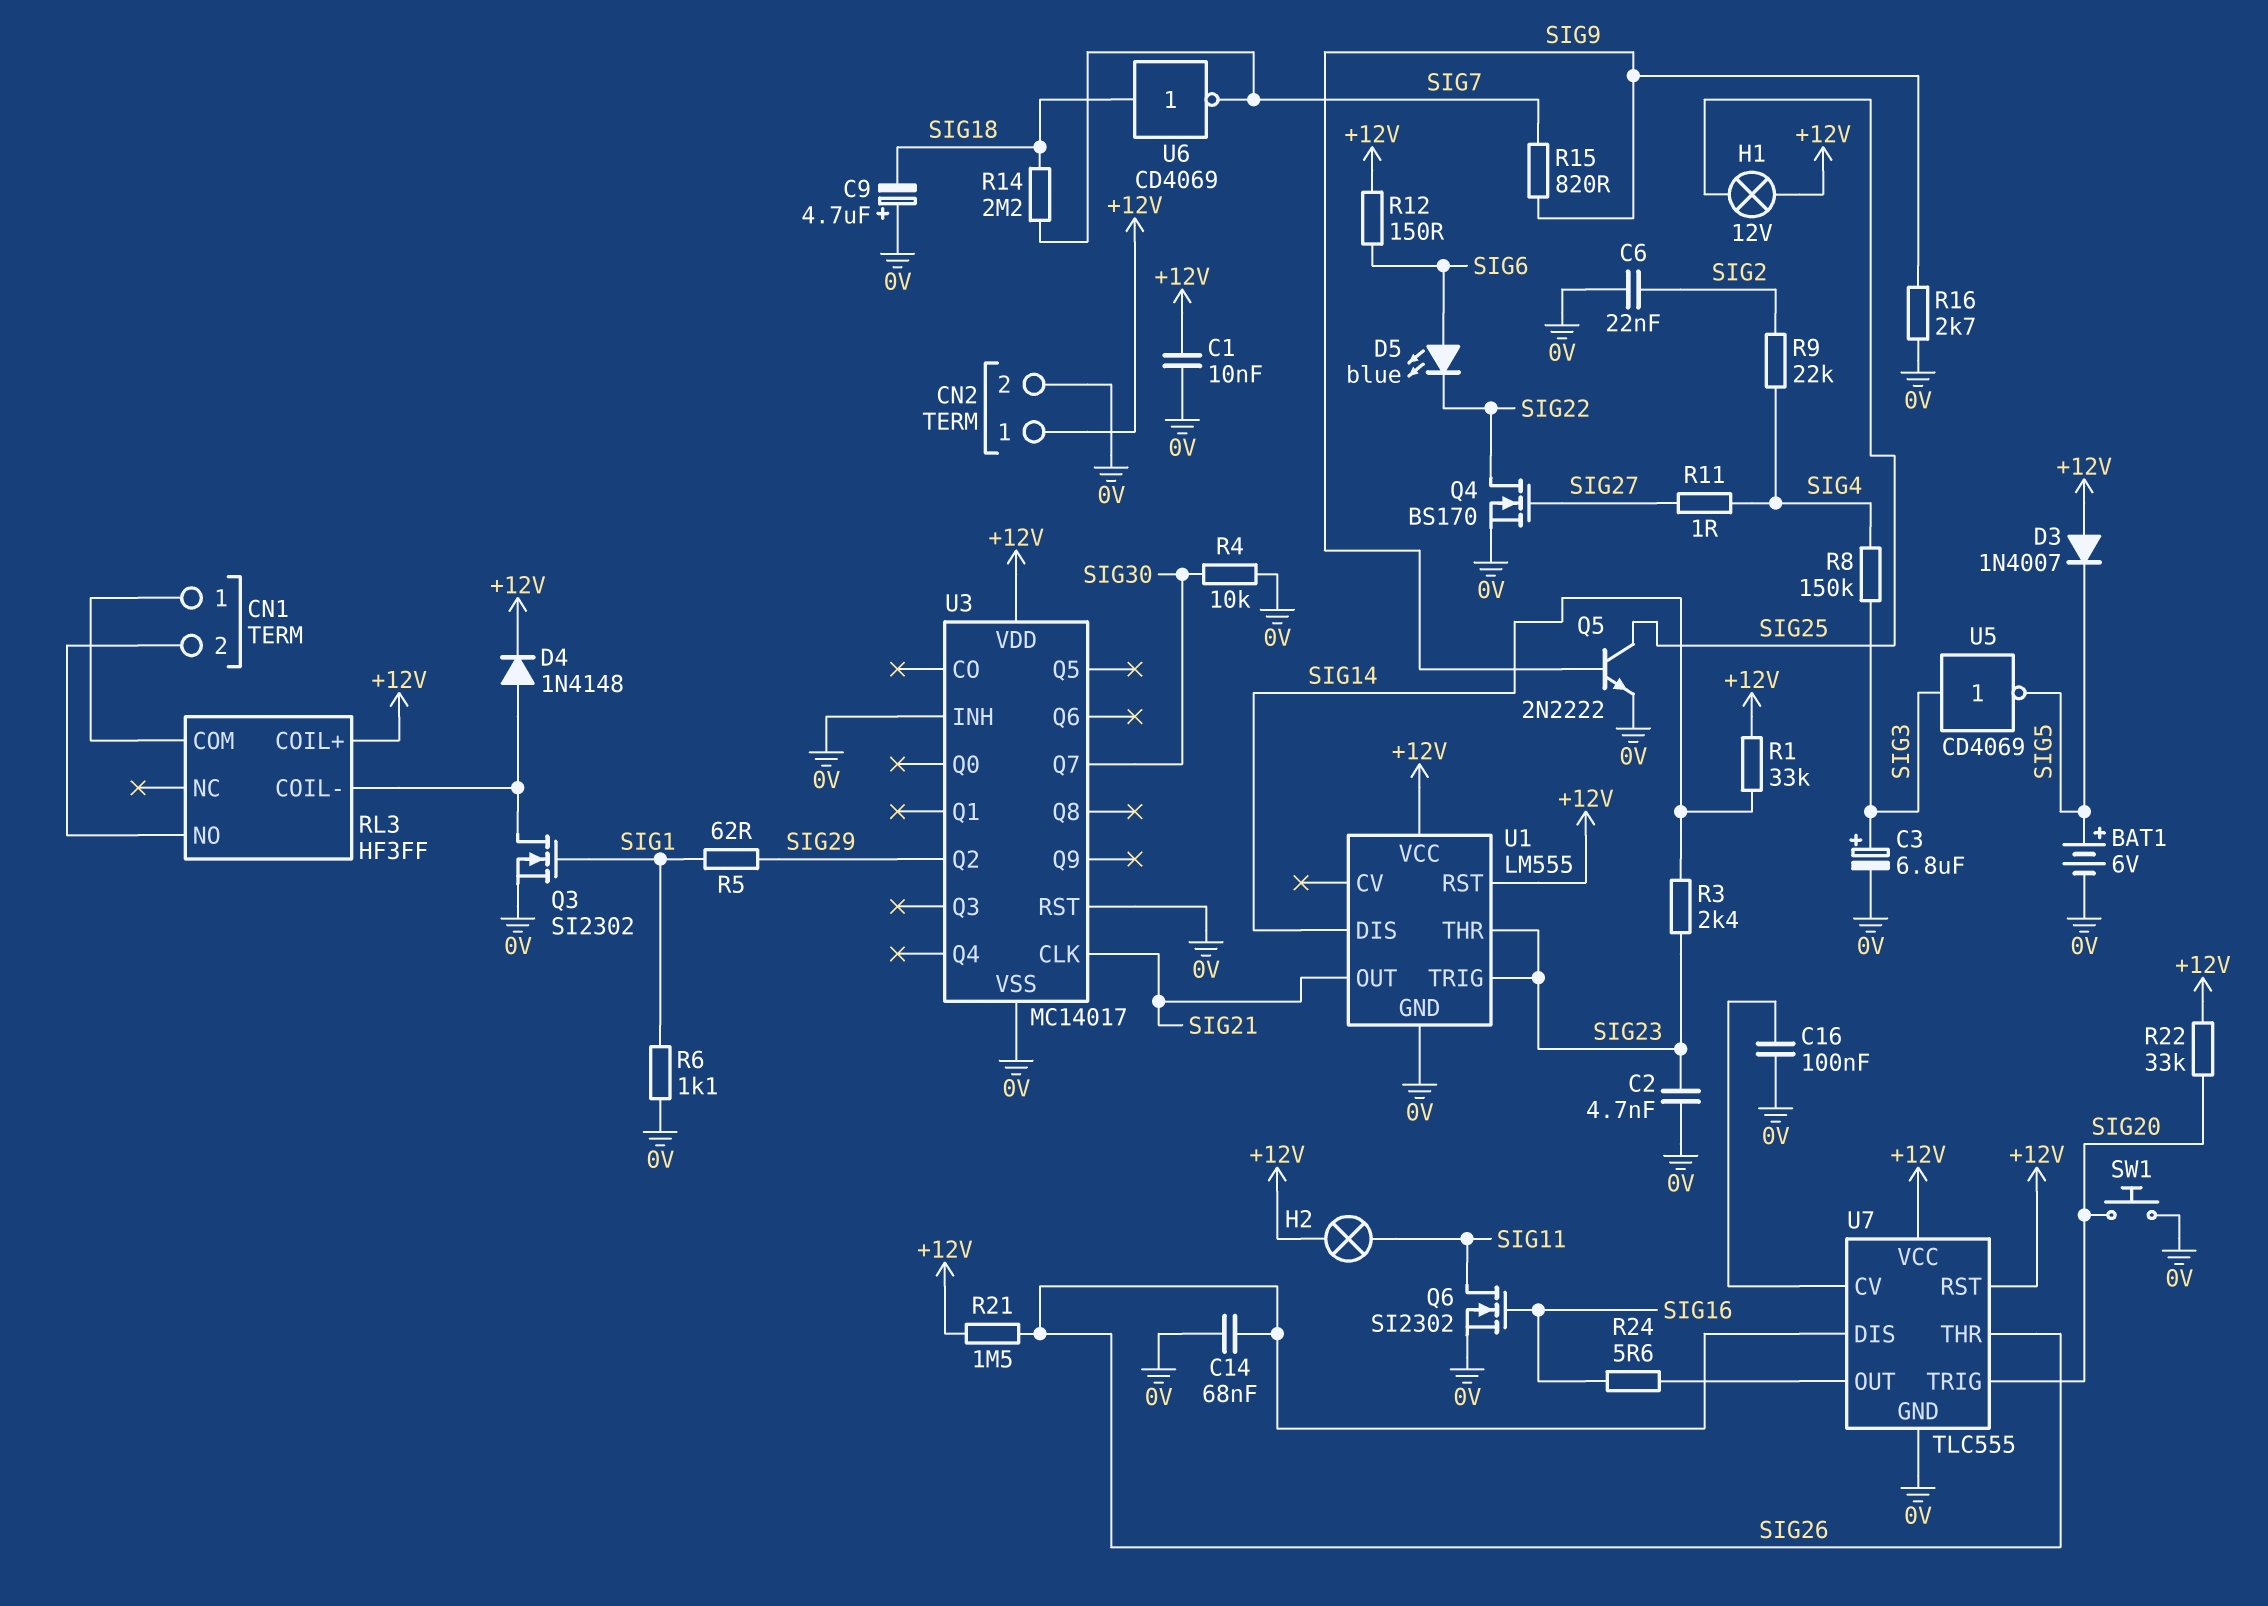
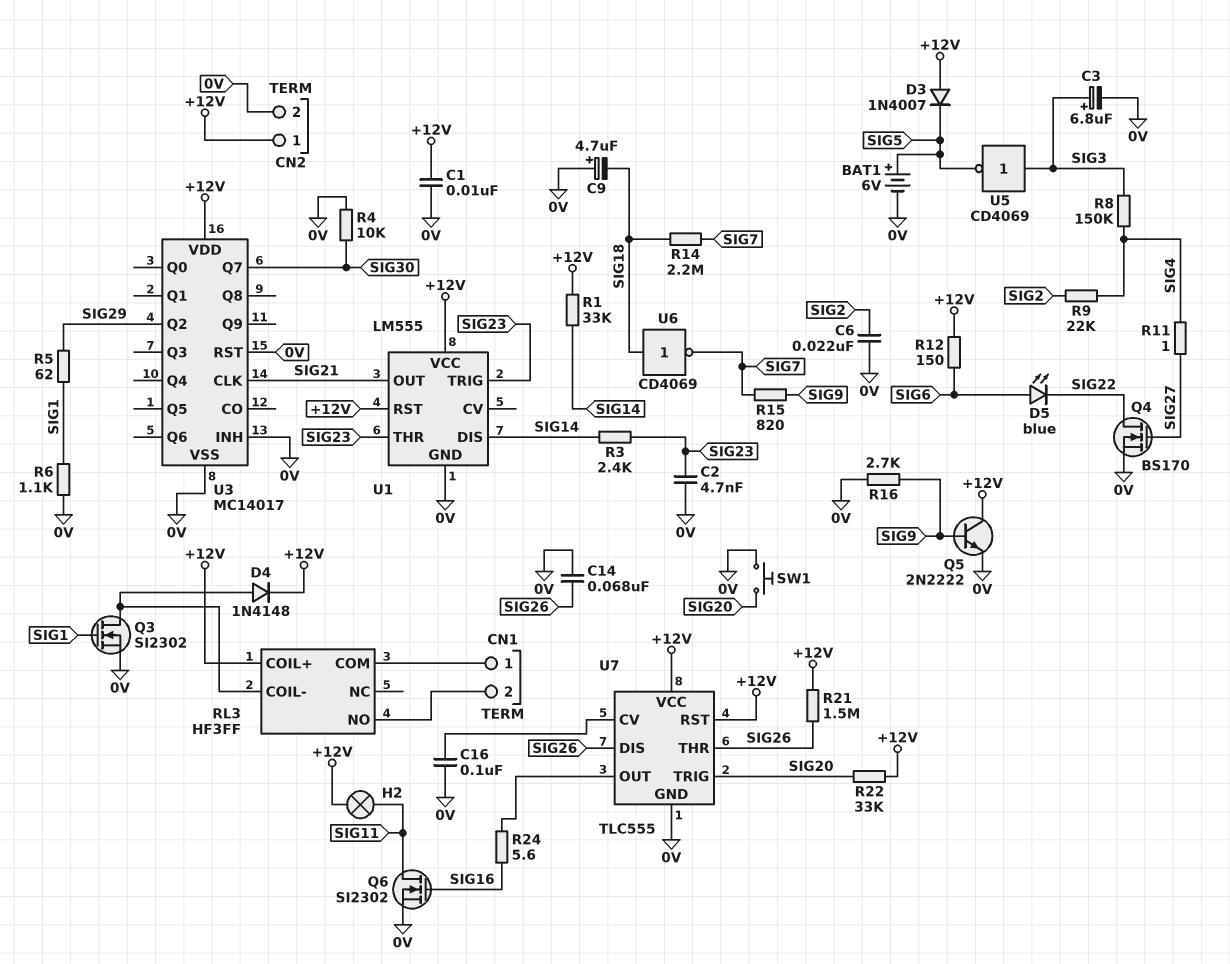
H1: lamp 12V (+12V, SIG25) -> none
Q5: NPN 2N2222 (B SIG9, C SIG25, E 0V) -> NPN 2N2222 (B SIG9, C +12V, E 0V)

